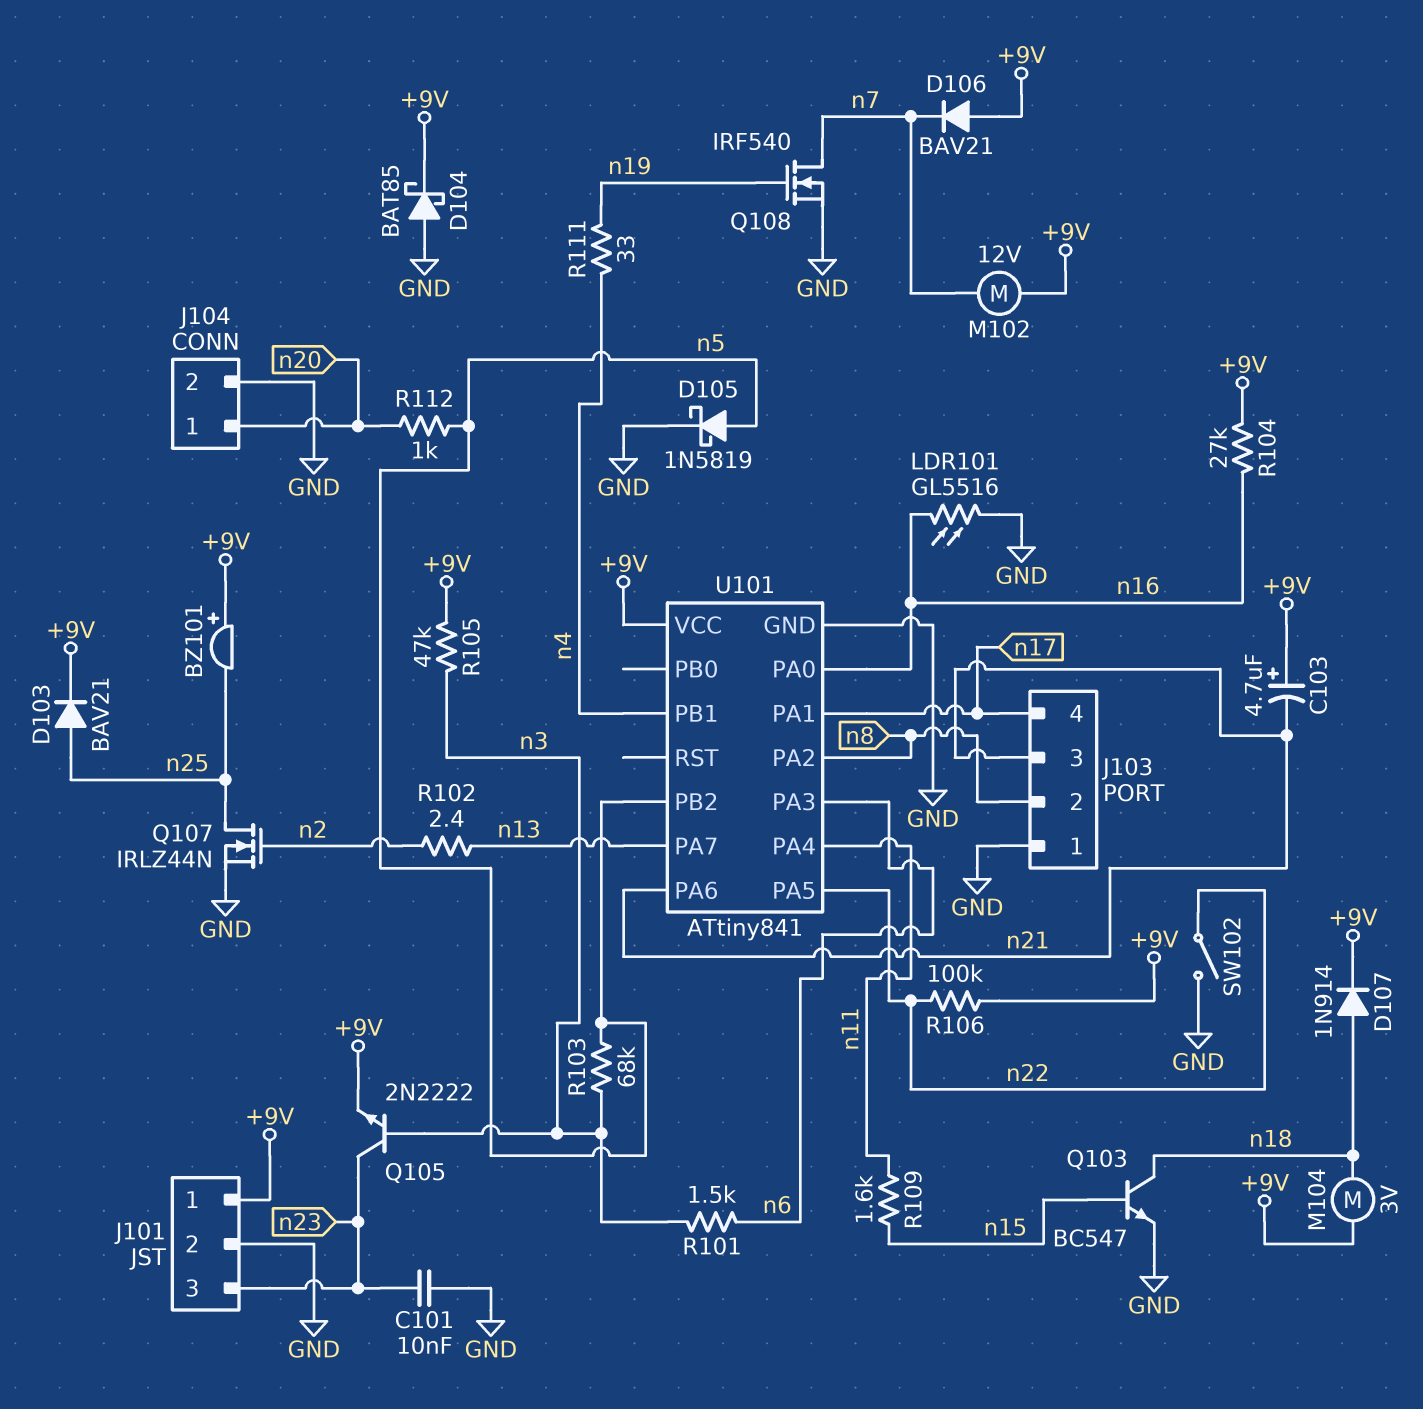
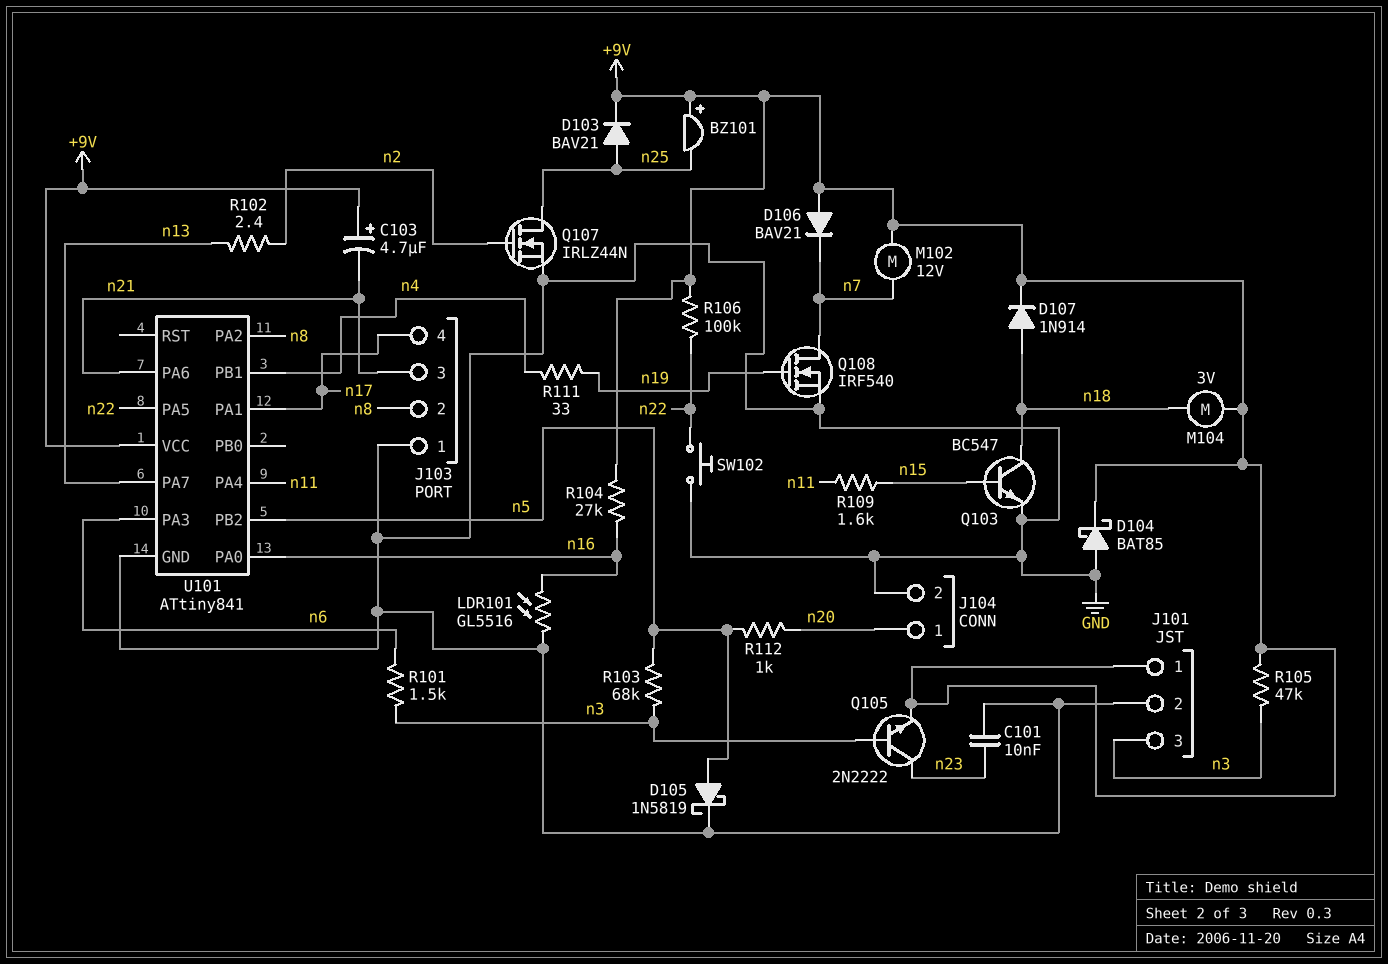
J101 pin 3: n23 -> n3
SW102: switch (GND, n22) -> button (GND, n22)

